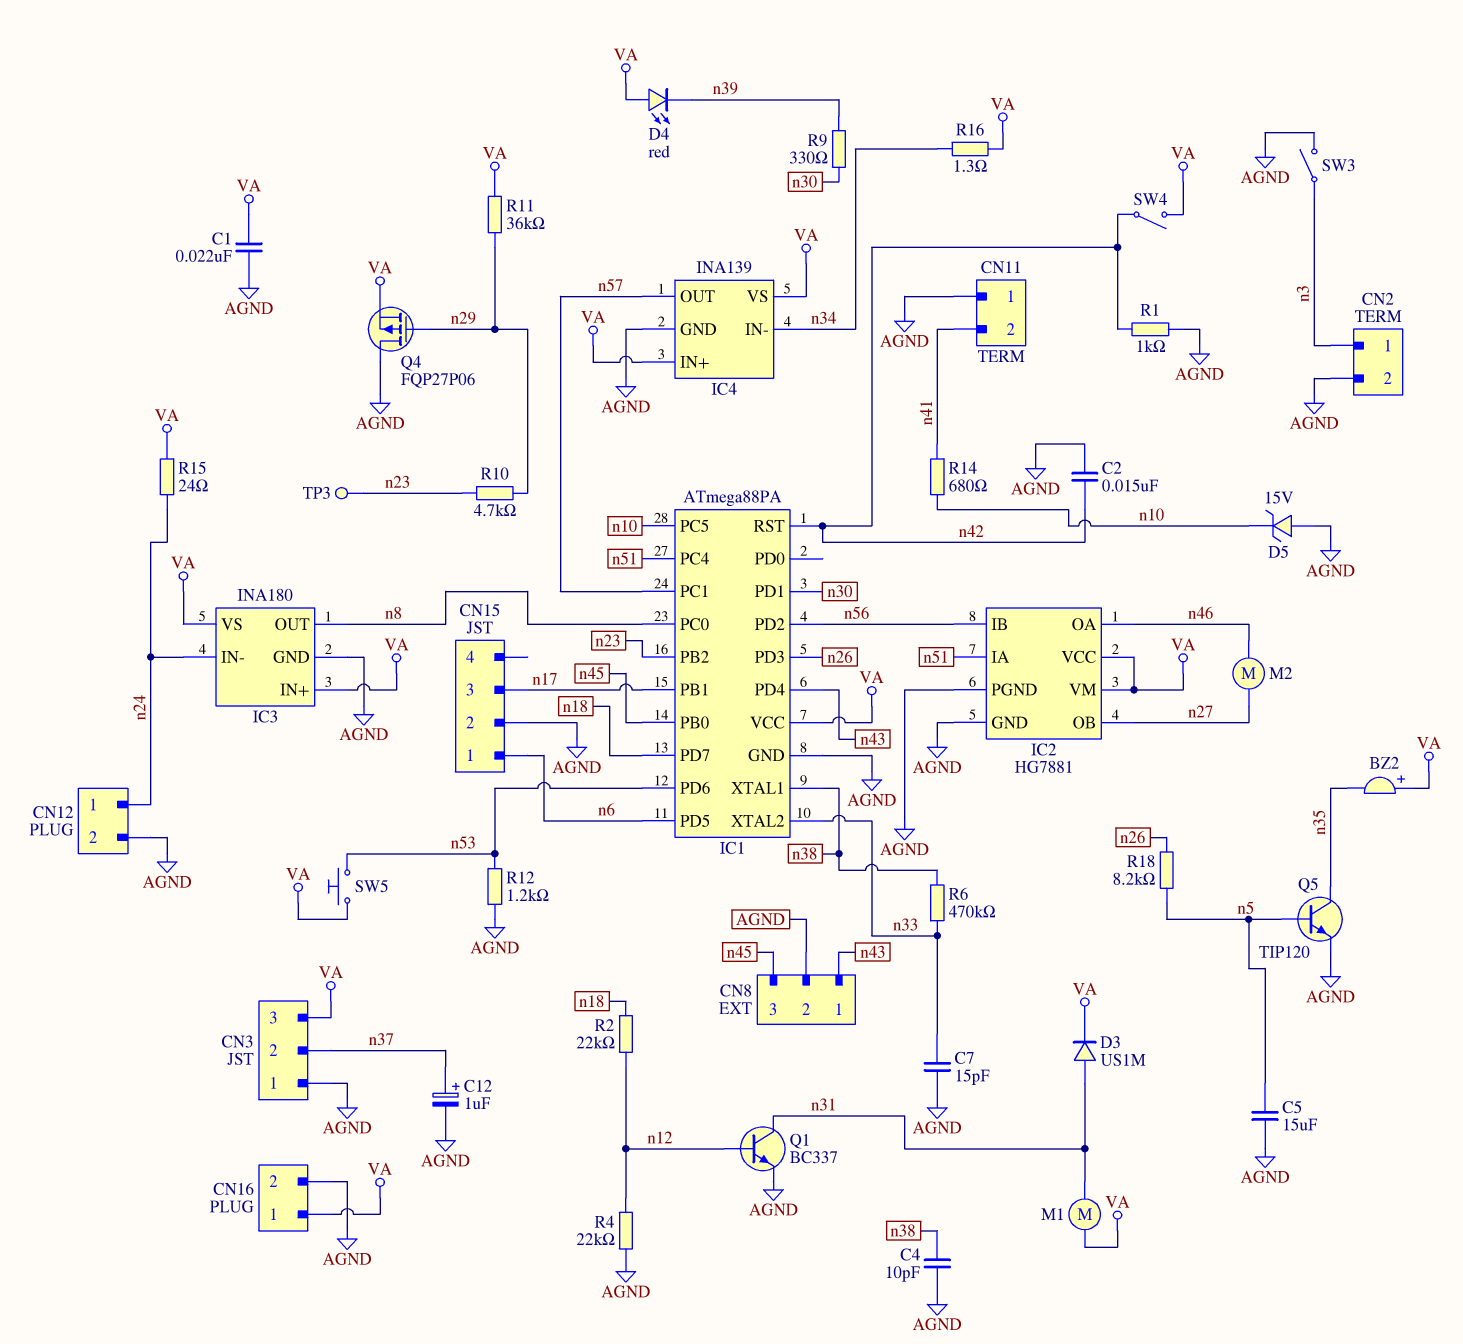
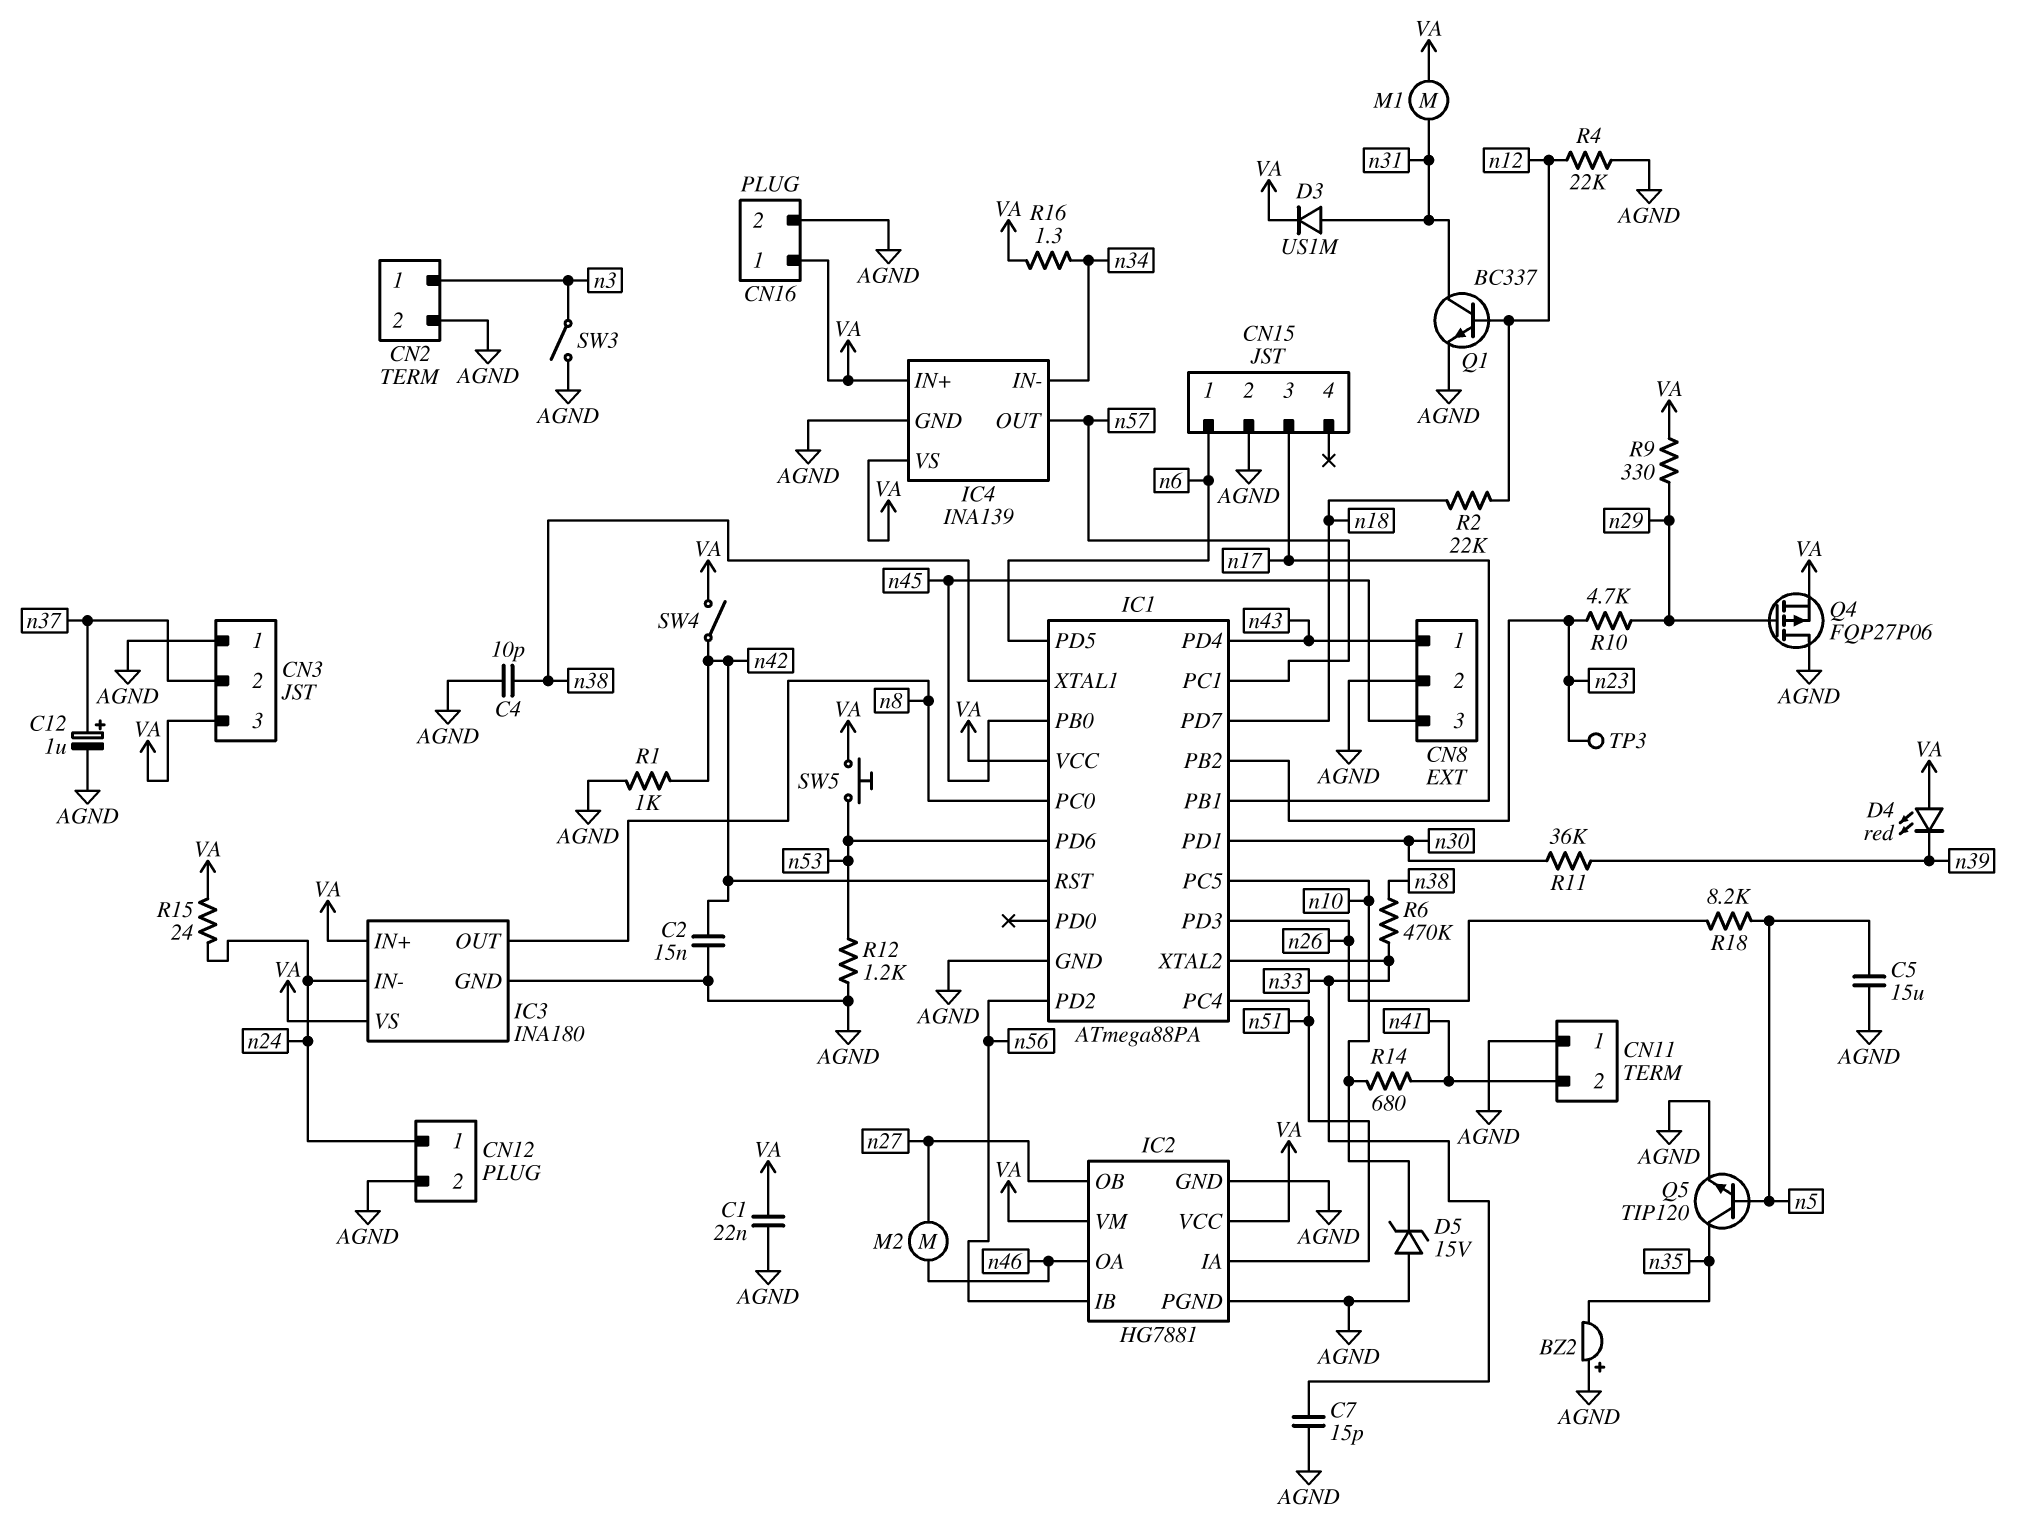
BZ2: buzzer (plus VA, minus n35) -> buzzer (plus AGND, minus n35)
R9: 330 (n30, n39) -> 330 (VA, n29)
R11: 36k (VA, n29) -> 36k (n30, n39)

